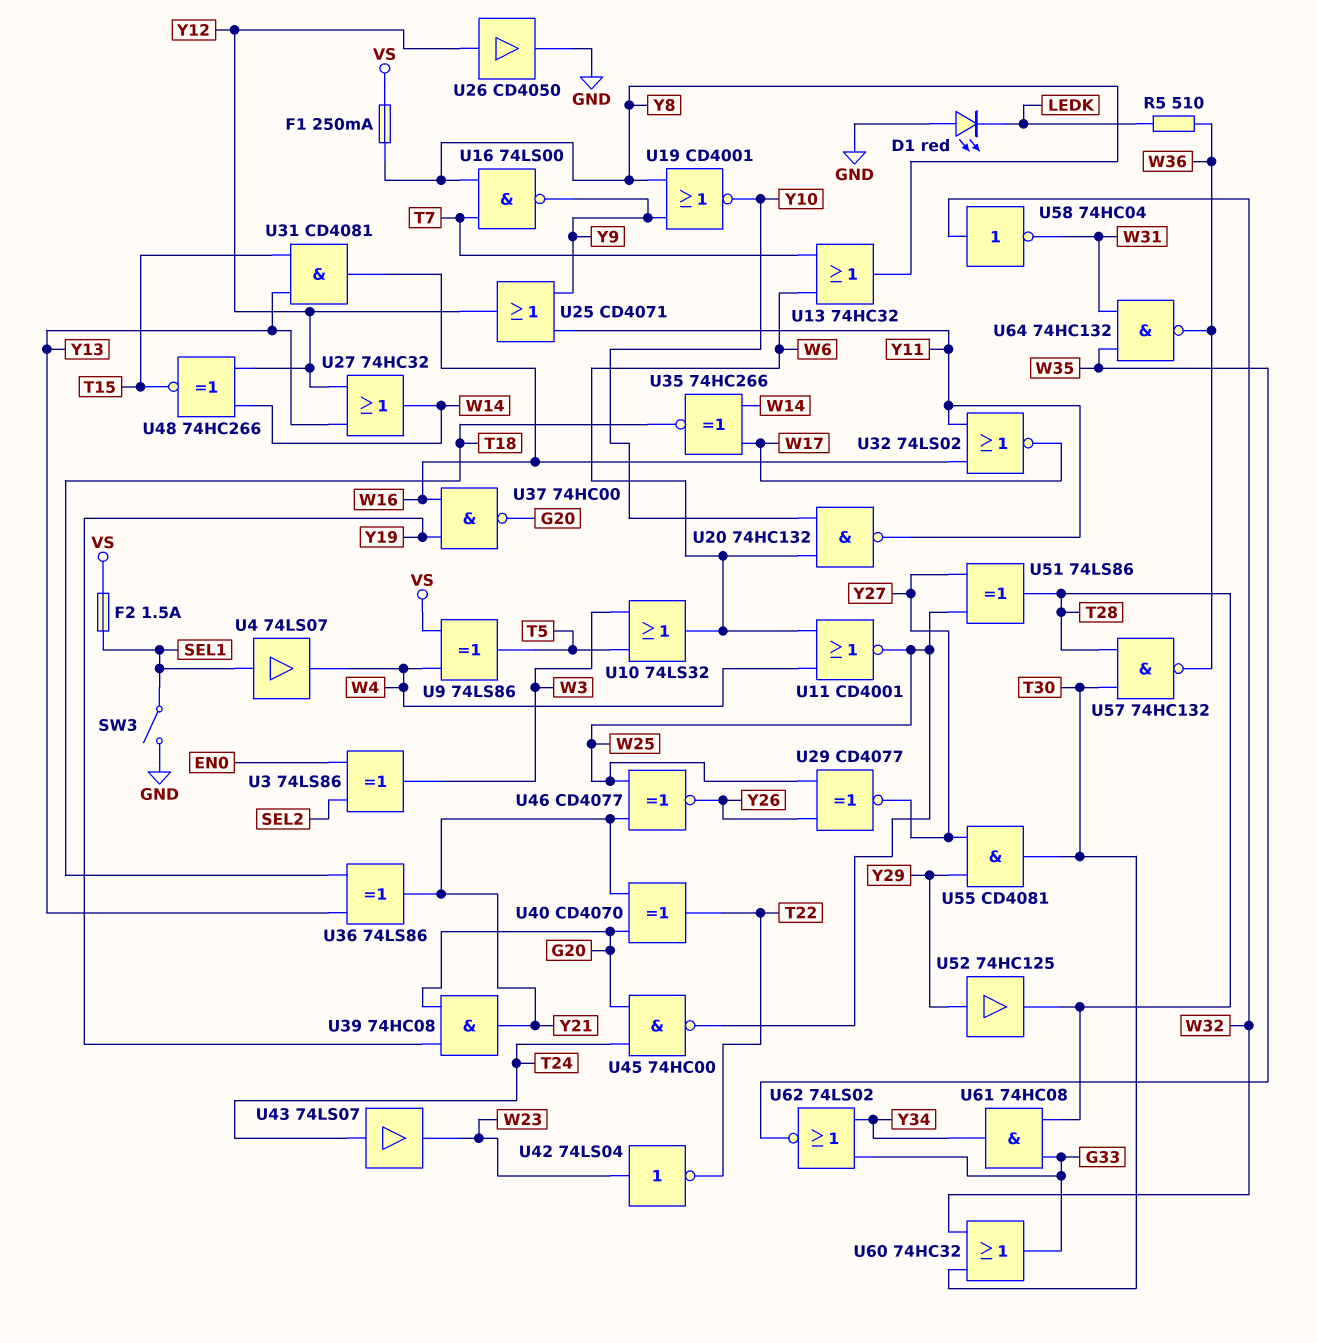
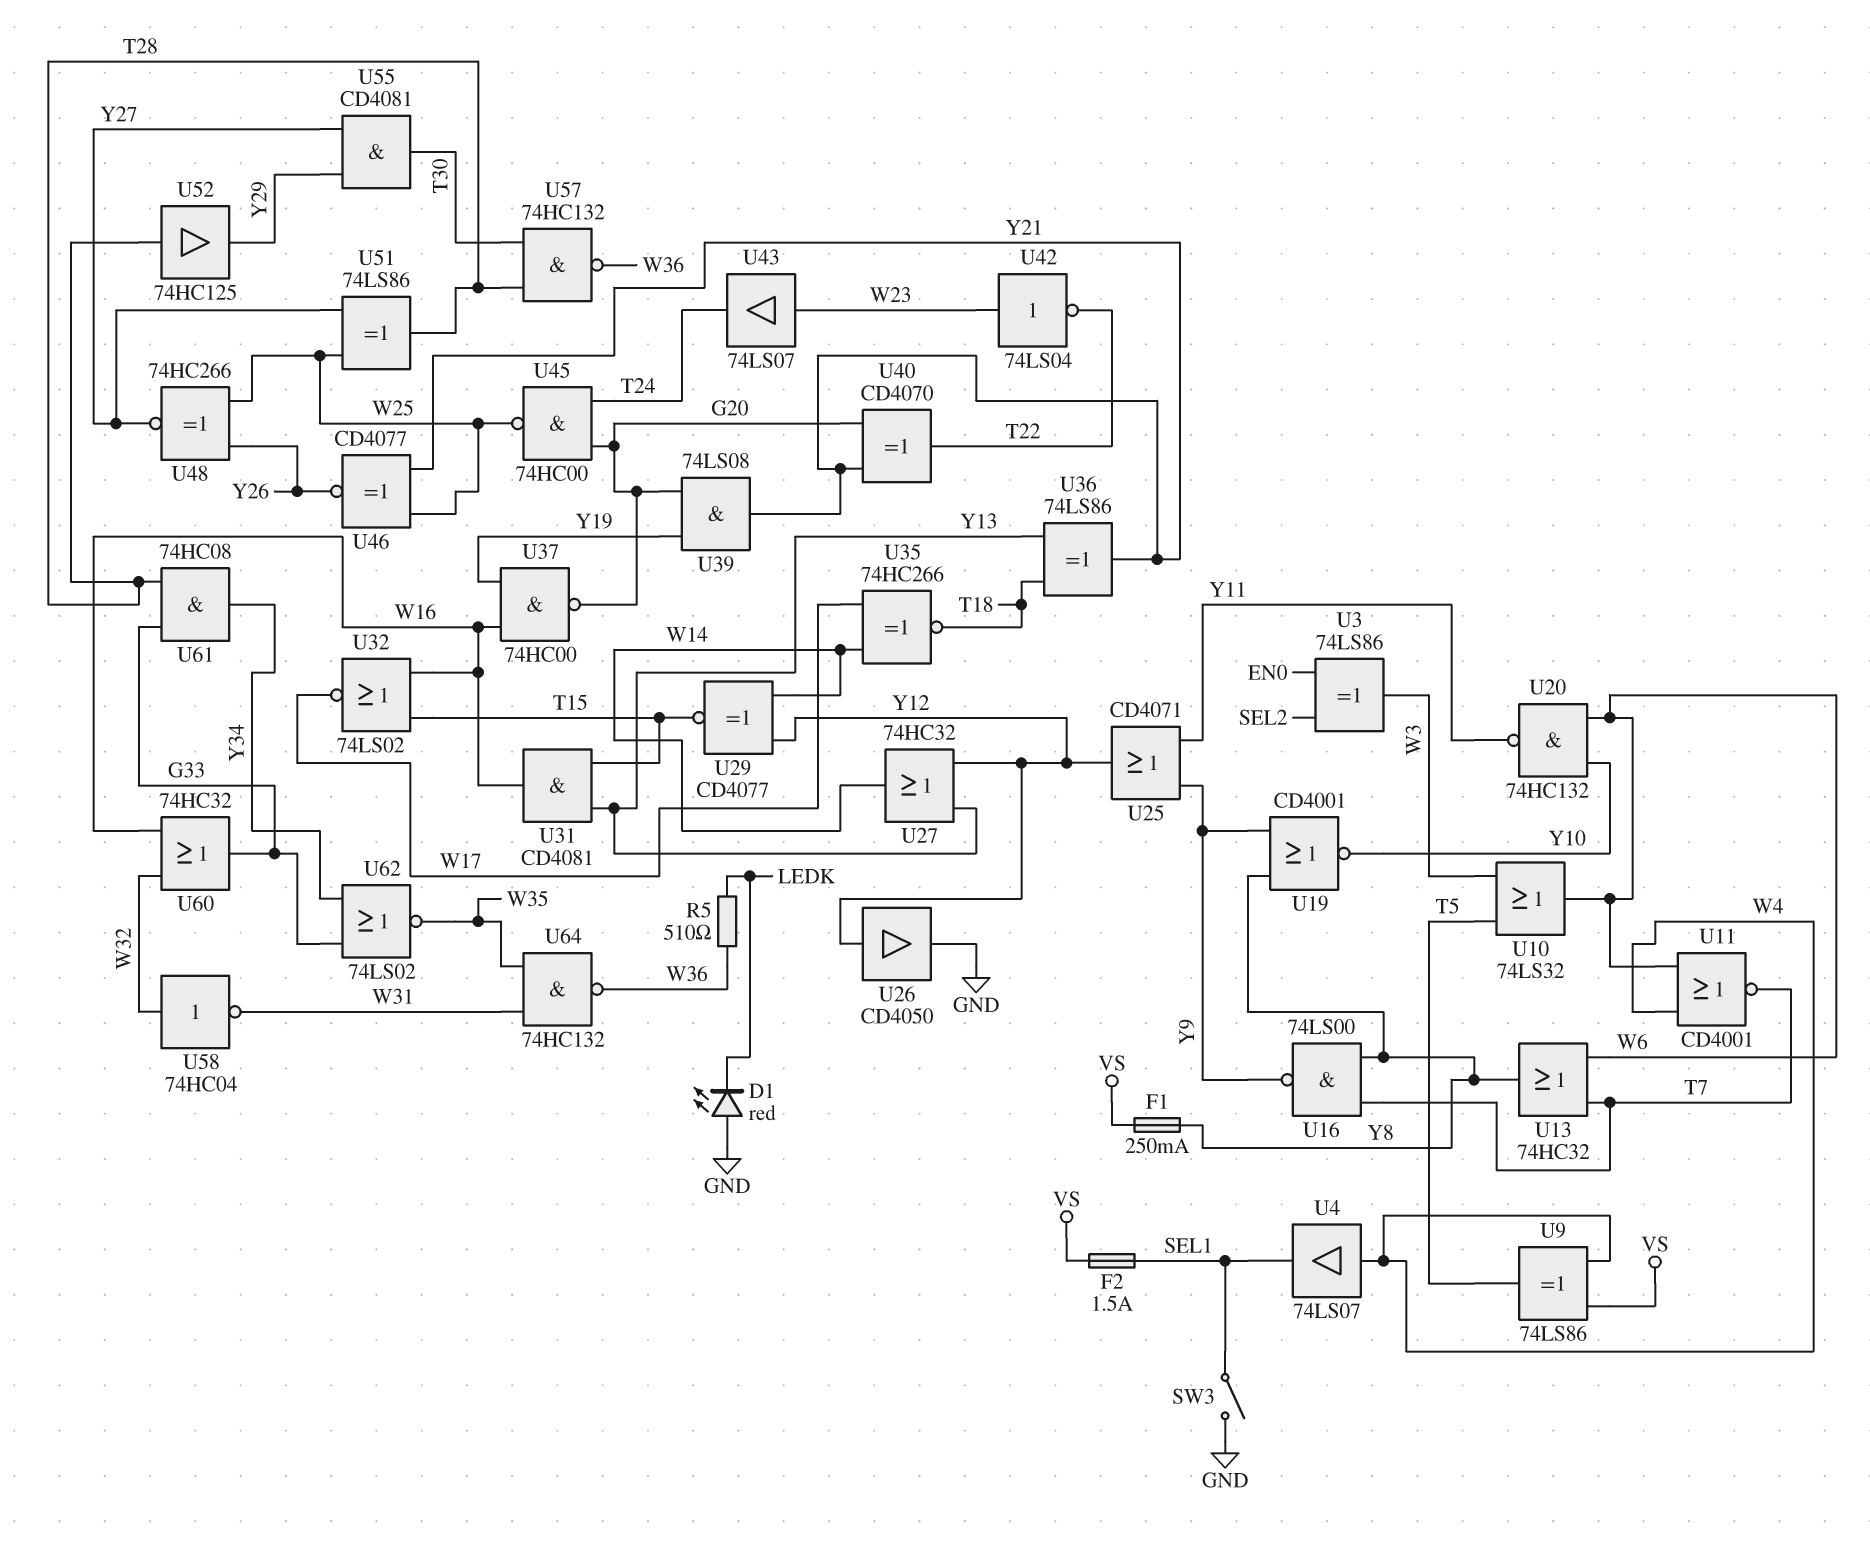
U4: buffer 74LS07 (in SEL1, out W4) -> buffer 74LS07 (in W4, out SEL1)
U11: NOR CD4001 (in W4, in W6, out W25) -> NOR CD4001 (in W4, in W6, out T7)
U29: XNOR CD4077 (in W25, in Y26, out Y27) -> XNOR CD4077 (in W14, in Y12, out T15)
U32: NOR 74LS02 (in W16, in Y11, out W17) -> NOR 74LS02 (in T15, in W16, out W17)
U39: AND 74HC08 (in G20, in Y19, out Y21) -> AND 74LS08 (in G20, in Y19, out Y21)
U43: buffer 74LS07 (in T24, out W23) -> buffer 74LS07 (in W23, out T24)
U48: XNOR 74HC266 (in W14, in Y12, out T15) -> XNOR 74HC266 (in W25, in Y26, out Y27)
U52: buffer 74HC125 (in Y29, out T28) -> buffer 74HC125 (in T28, out Y29)
U60: OR 74HC32 (in T30, in W32, out G33) -> OR 74HC32 (in W16, in W32, out G33)

